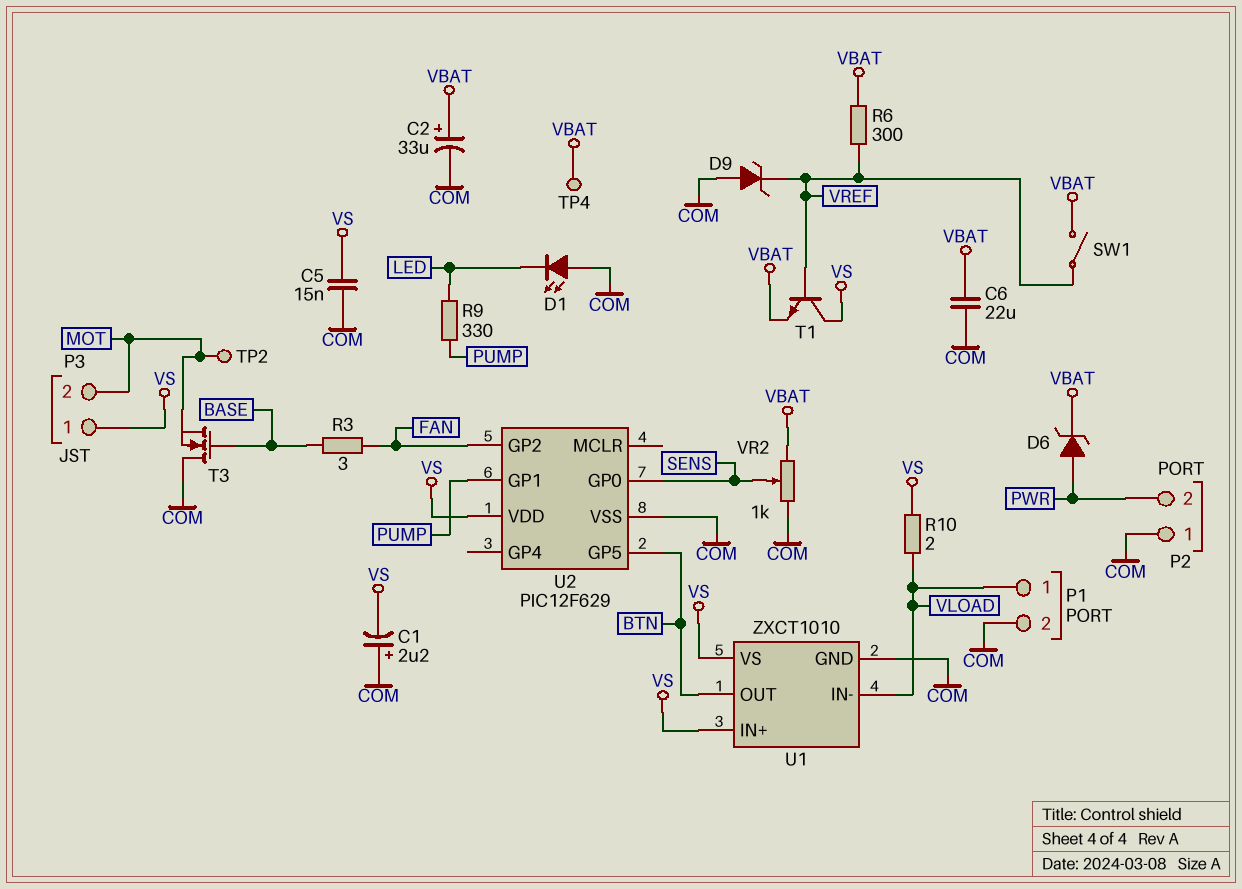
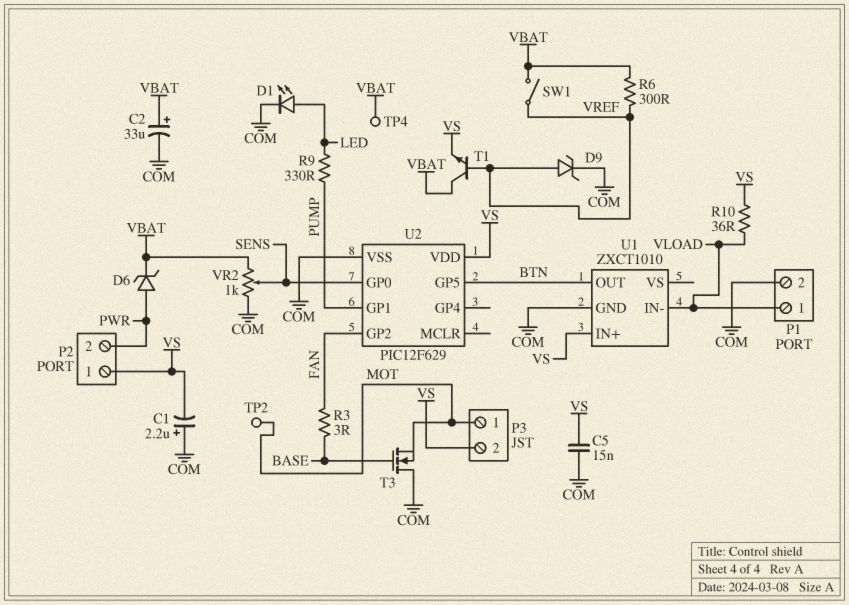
C6: 22uF (COM, VBAT) -> none
D1: LED (A COM, K LED) -> LED (A LED, K COM)
D9: zener (A COM, K VREF) -> zener (A VREF, K COM)
P2 pin 1: COM -> VS
P3 pin 1: VS -> MOT
P3 pin 2: MOT -> VS
R10: 2 (VLOAD, VS) -> 36 (VLOAD, VS)
T1: NPN (B VREF, C VS, E VBAT) -> NPN (B VREF, C VBAT, E VS)
U1 pin VS: VS -> none

